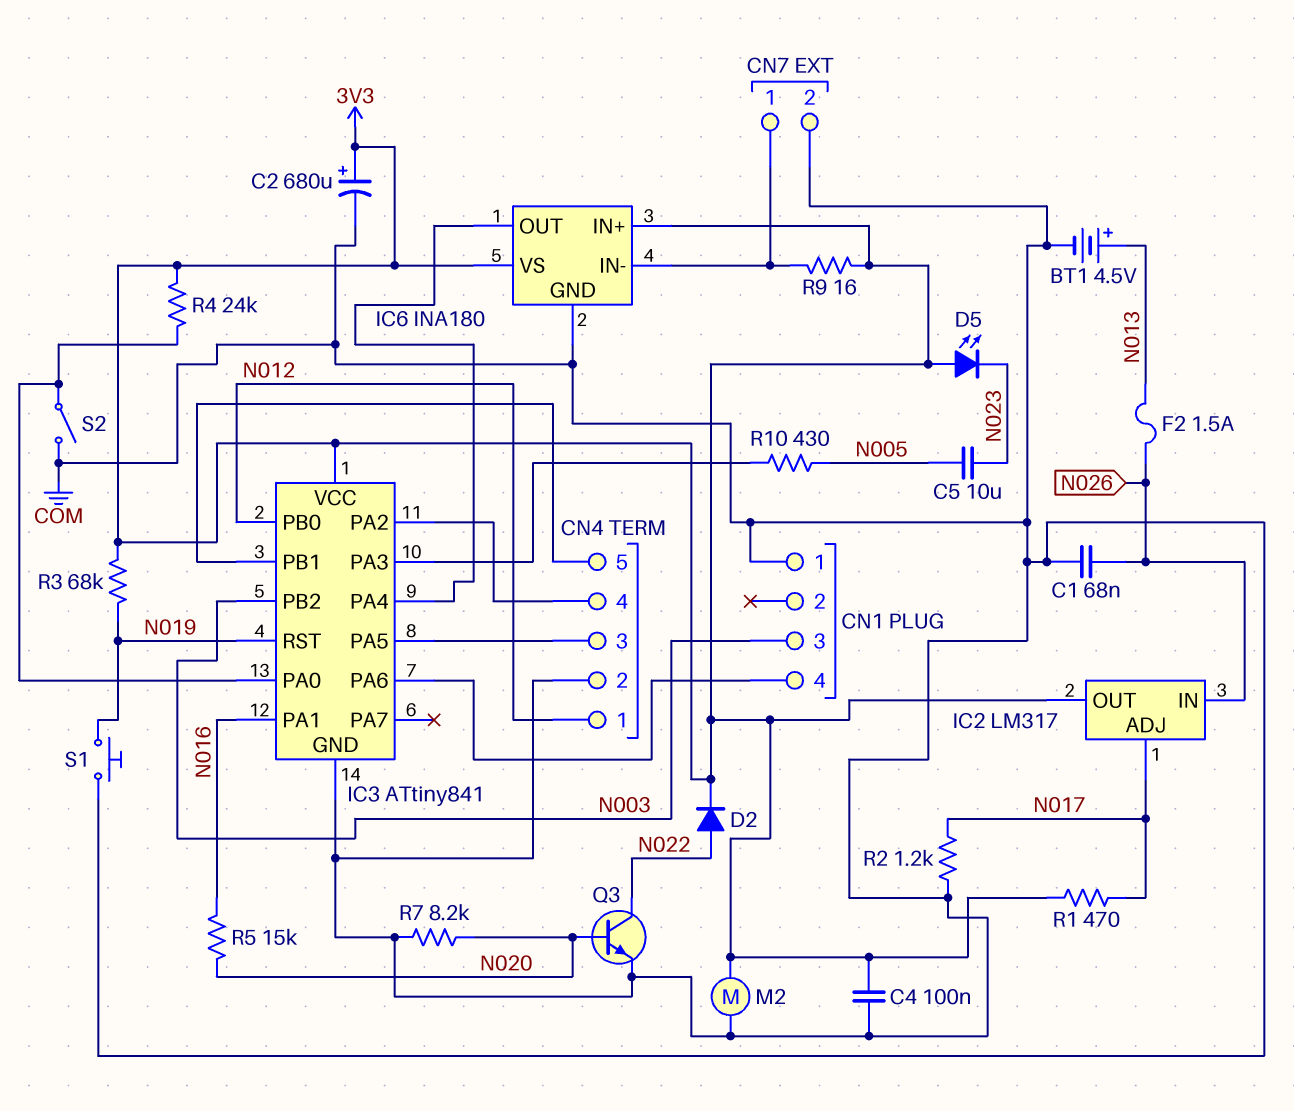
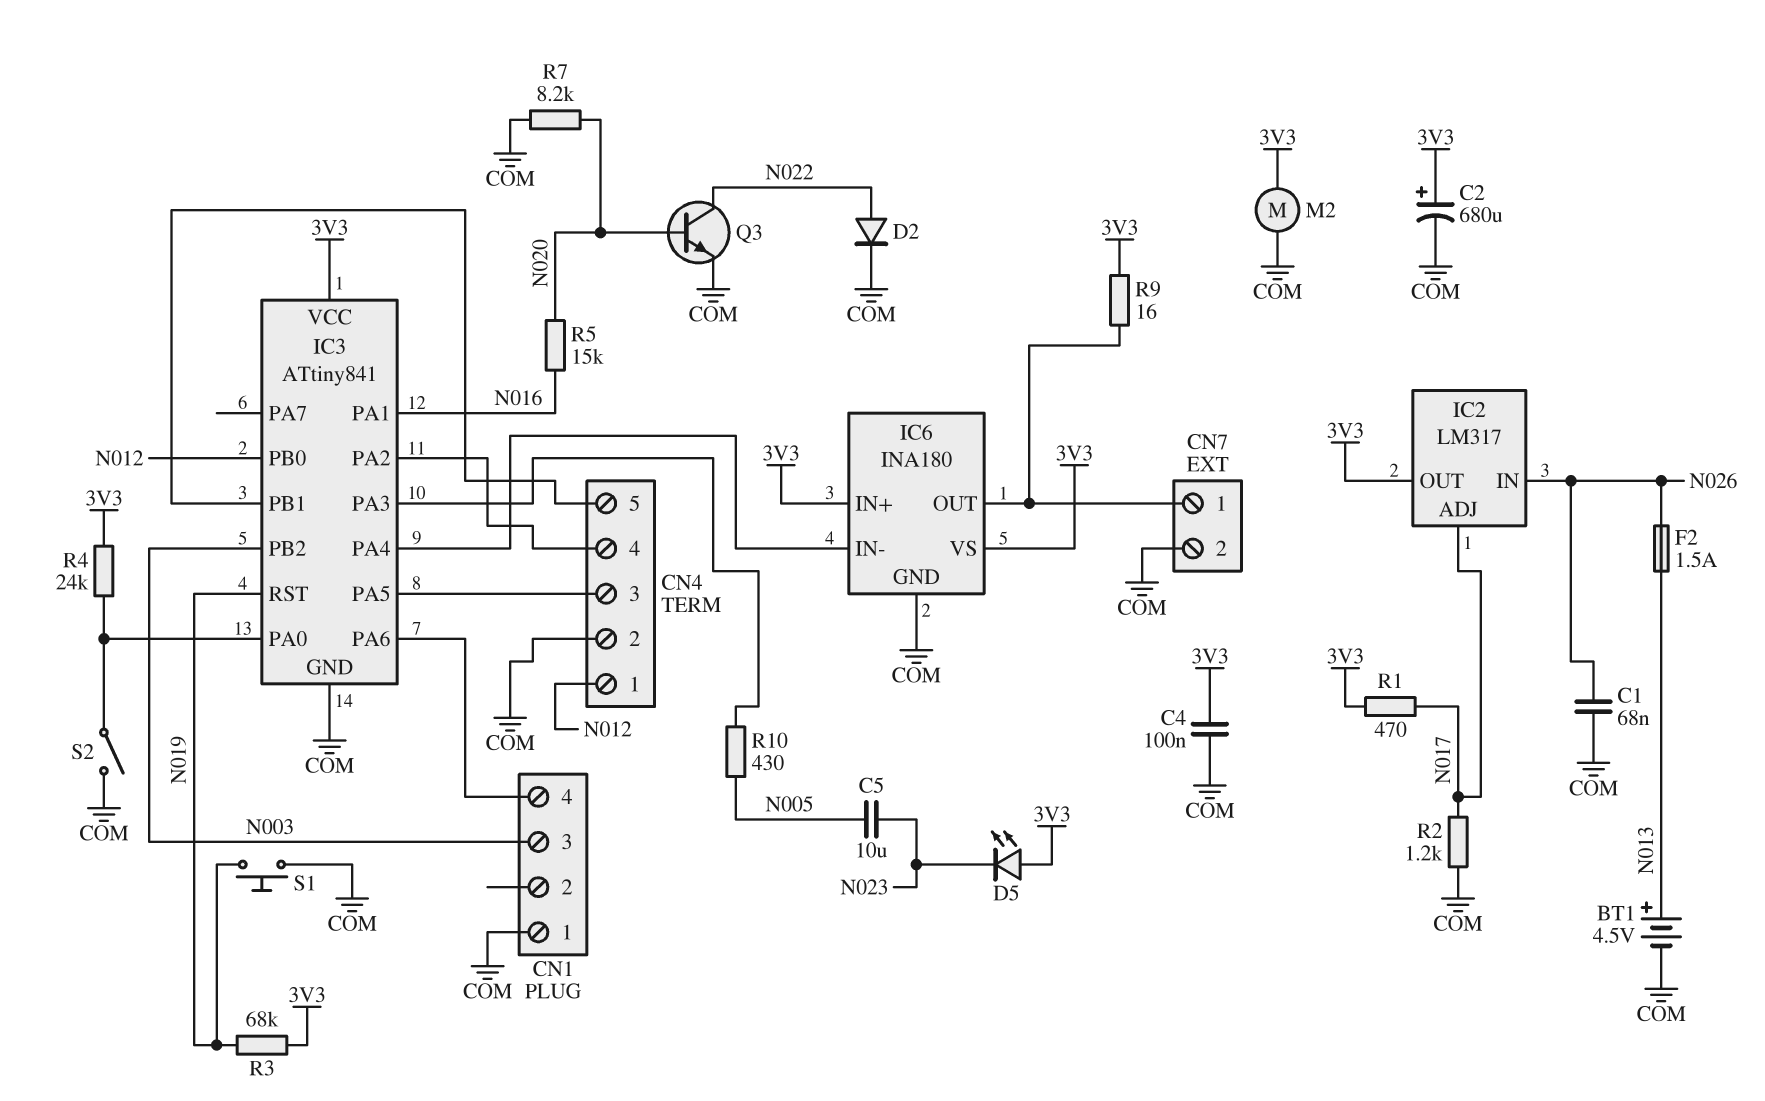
D2: diode (A N022, K 3V3) -> diode (A N022, K COM)
IC6 pin IN-: CN7/1 -> IC3/PA4
IC6 pin OUT: IC3/PA4 -> CN7/1

